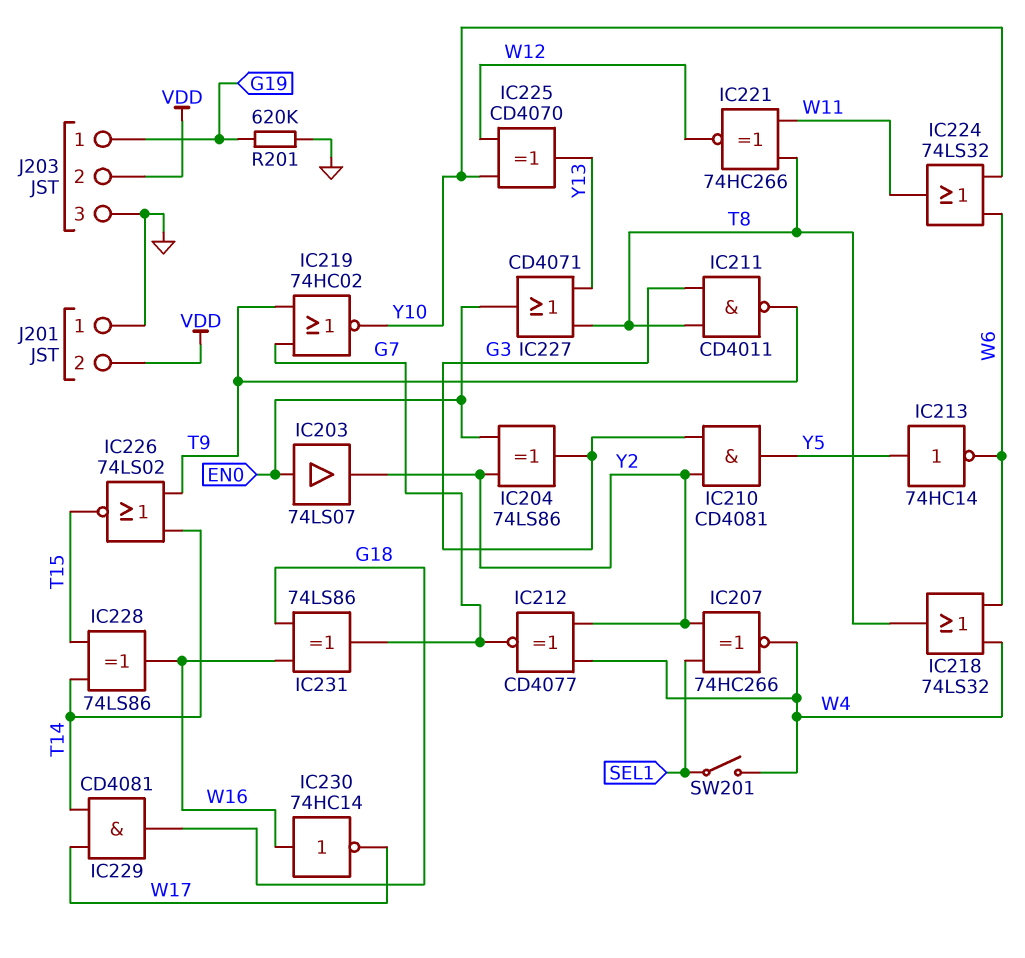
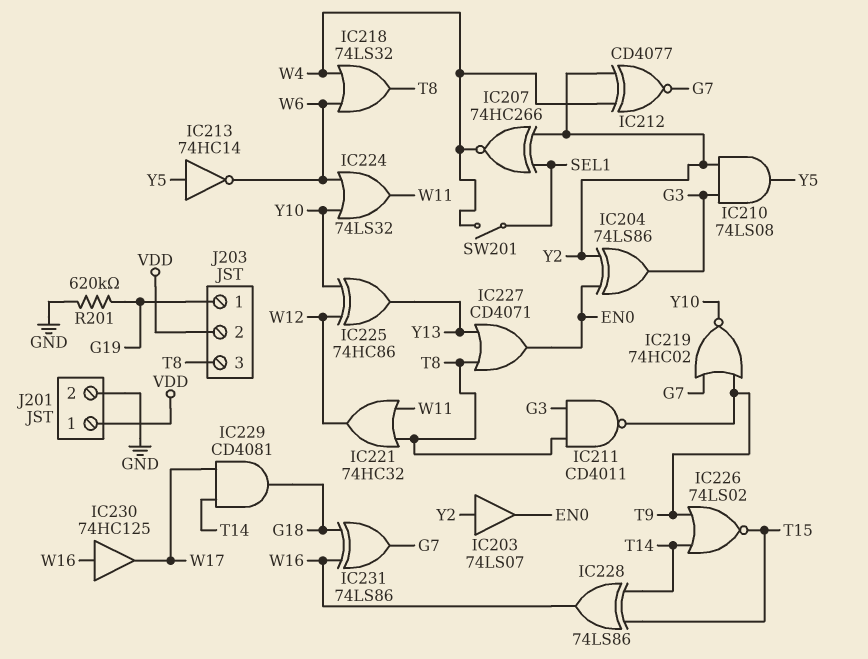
IC203: buffer 74LS07 (in EN0, out Y2) -> buffer 74LS07 (in Y2, out EN0)
IC210: AND CD4081 (in G3, in Y2, out Y5) -> AND 74LS08 (in G3, in Y2, out Y5)
IC221: XNOR 74HC266 (in T8, in W11, out W12) -> OR 74HC32 (in T8, in W11, out W12)
IC225: XOR CD4070 (in W12, in Y10, out Y13) -> XOR 74HC86 (in W12, in Y10, out Y13)
IC230: NOT 74HC14 (in W16, out W17) -> buffer 74HC125 (in W16, out W17)
J201 pin 1: GND -> VDD
J201 pin 2: VDD -> GND
J203 pin 3: GND -> T8

